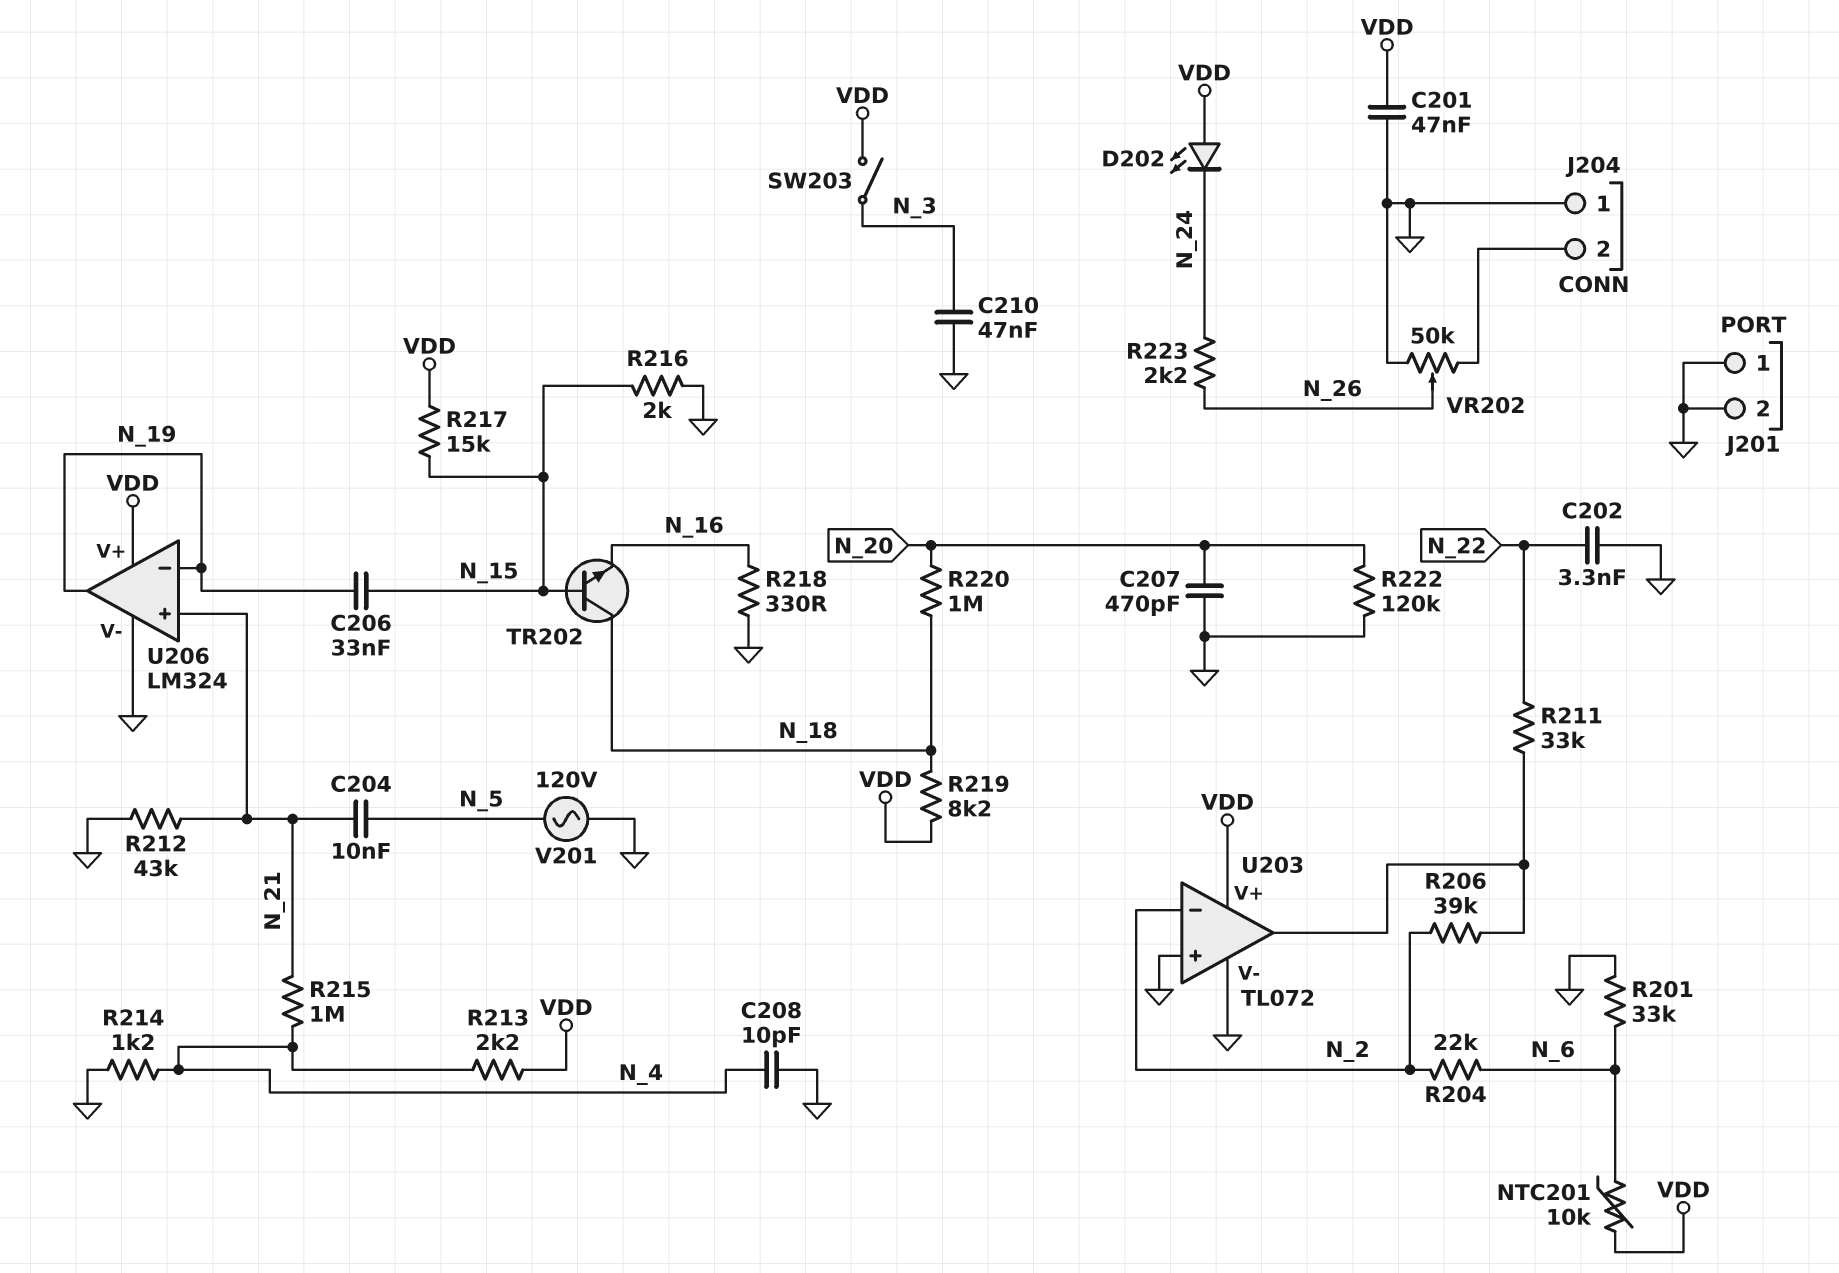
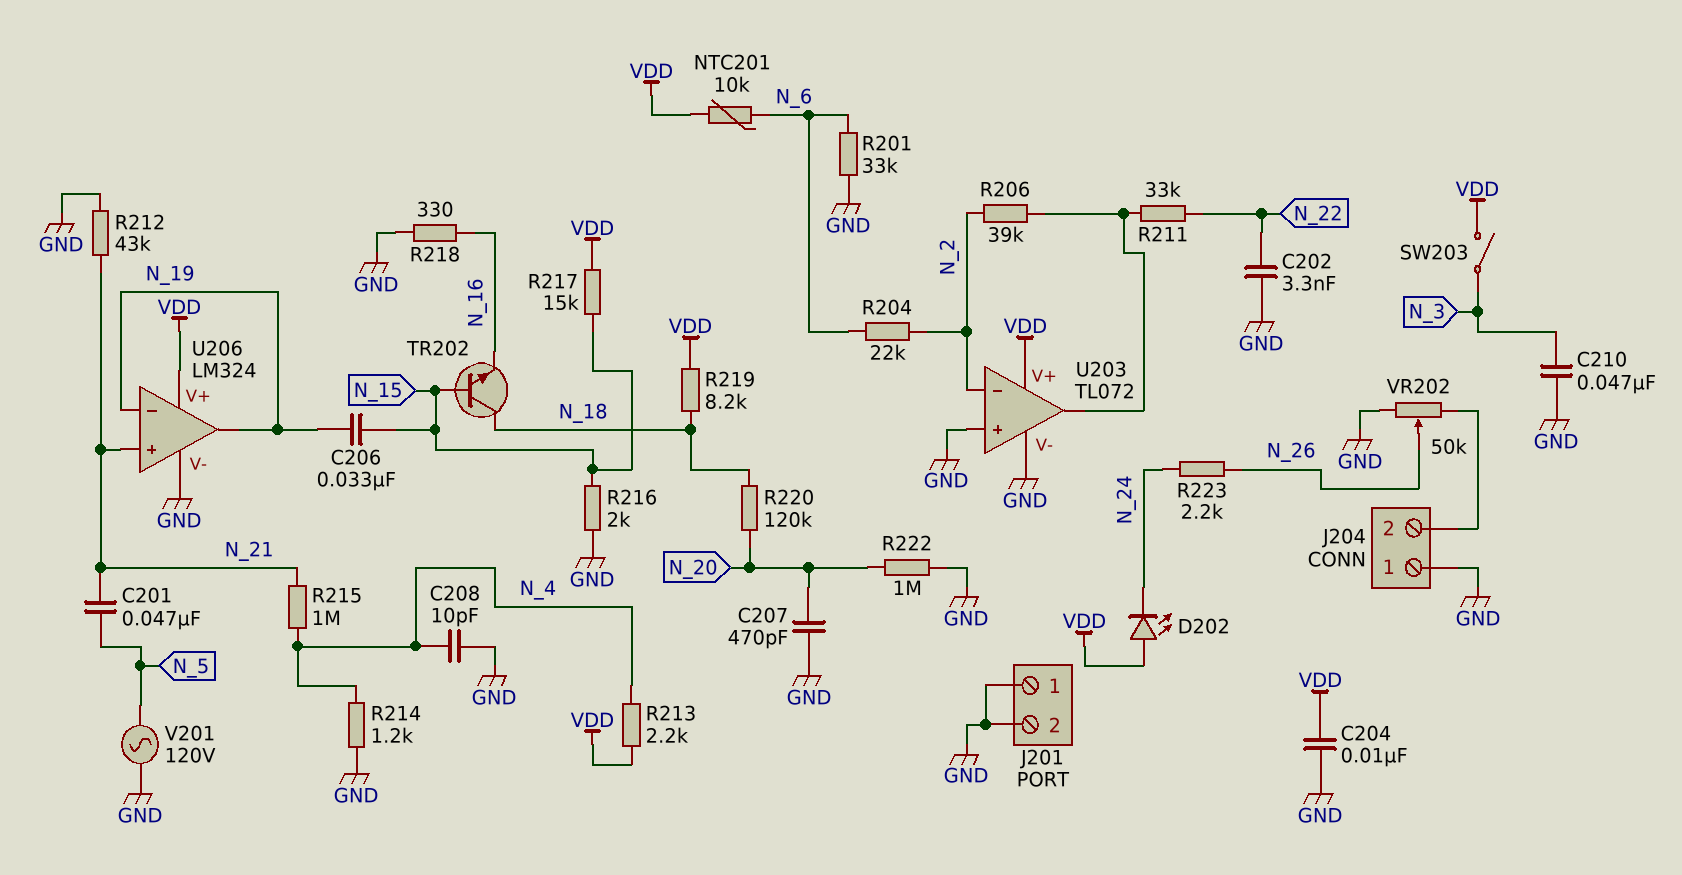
C201: 47nF (GND, VDD) -> 47nF (N_5, N_21)
C204: 10nF (N_5, N_21) -> 10nF (GND, VDD)
R220: 1M (N_18, N_20) -> 120k (N_18, N_20)
R222: 120k (GND, N_20) -> 1M (GND, N_20)

